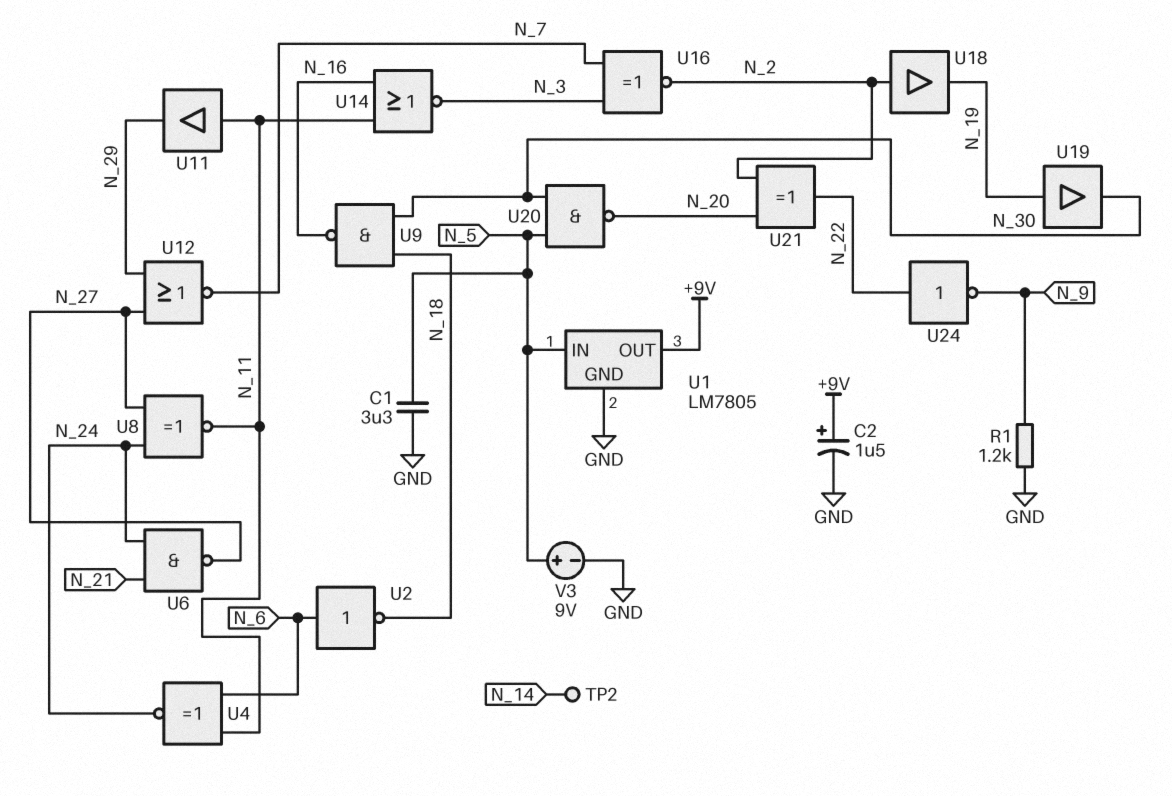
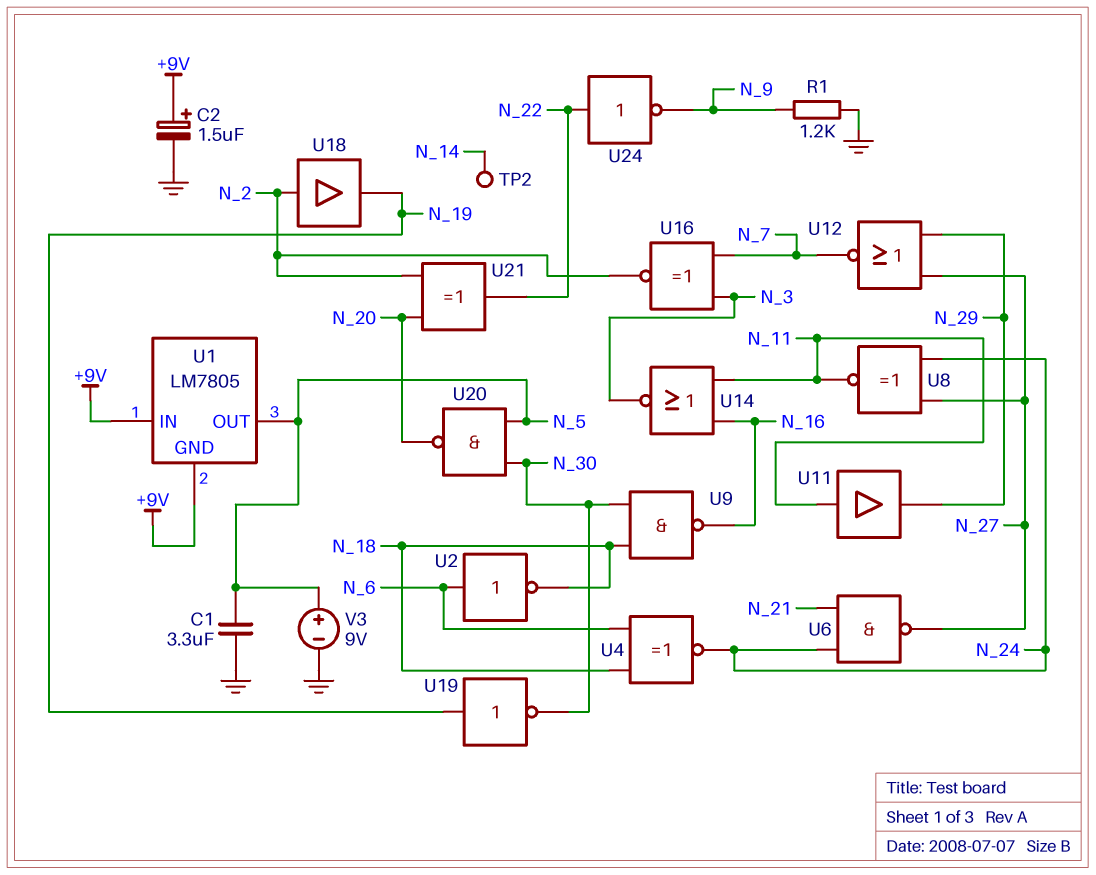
U1 pin GND: GND -> +9V
U1 pin IN: N_5 -> +9V
U1 pin OUT: +9V -> N_5
U4: XNOR (in N_6, in N_11, out N_24) -> XNOR (in N_6, in N_18, out N_24)
U19: buffer (in N_19, out N_30) -> NOT (in N_19, out N_30)

